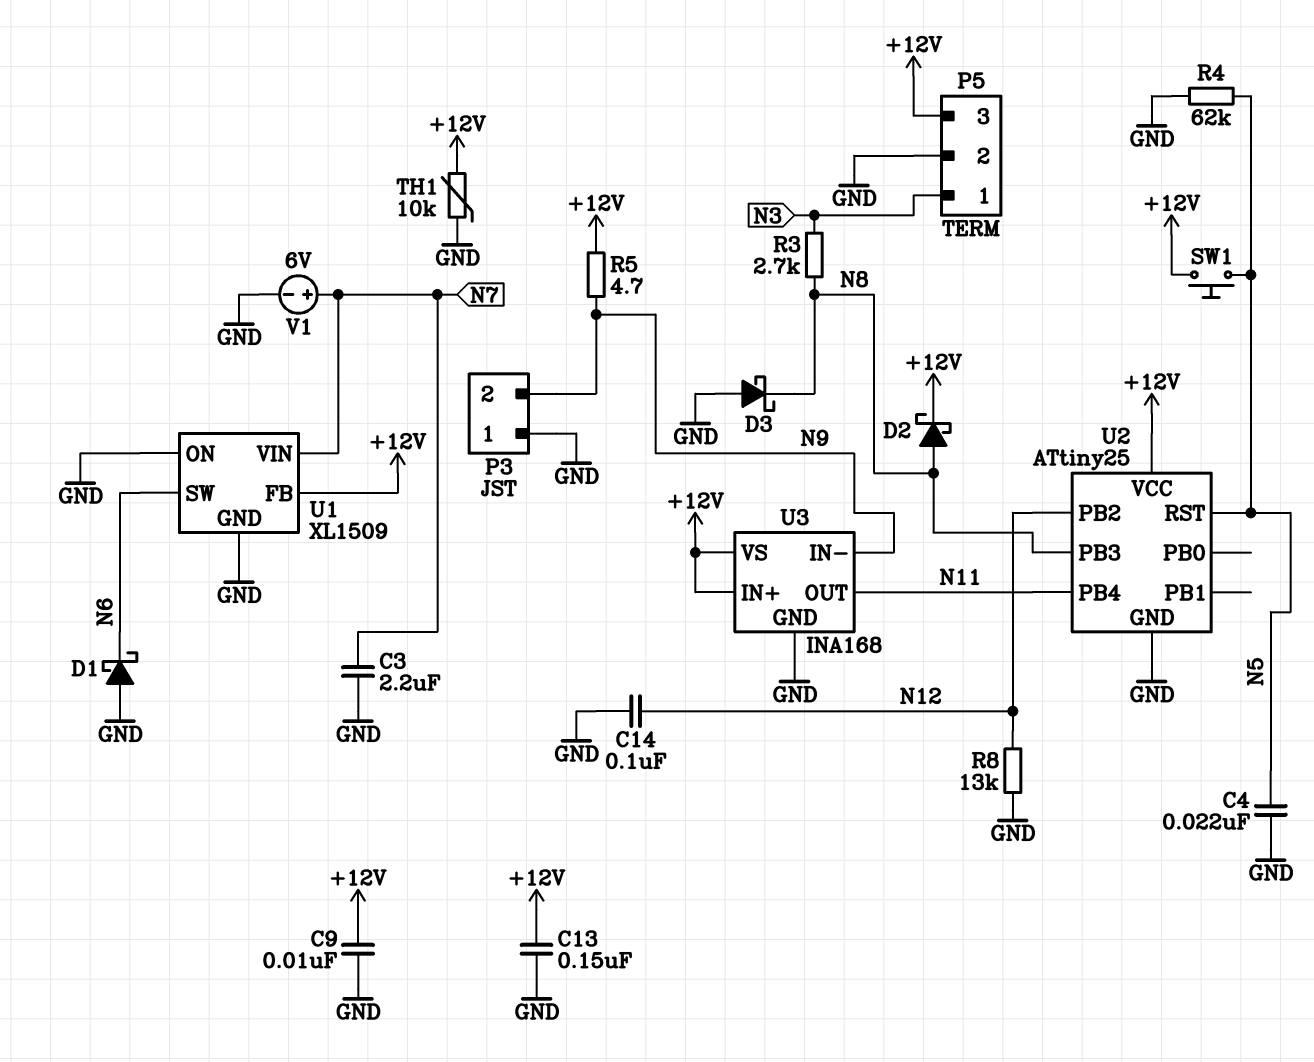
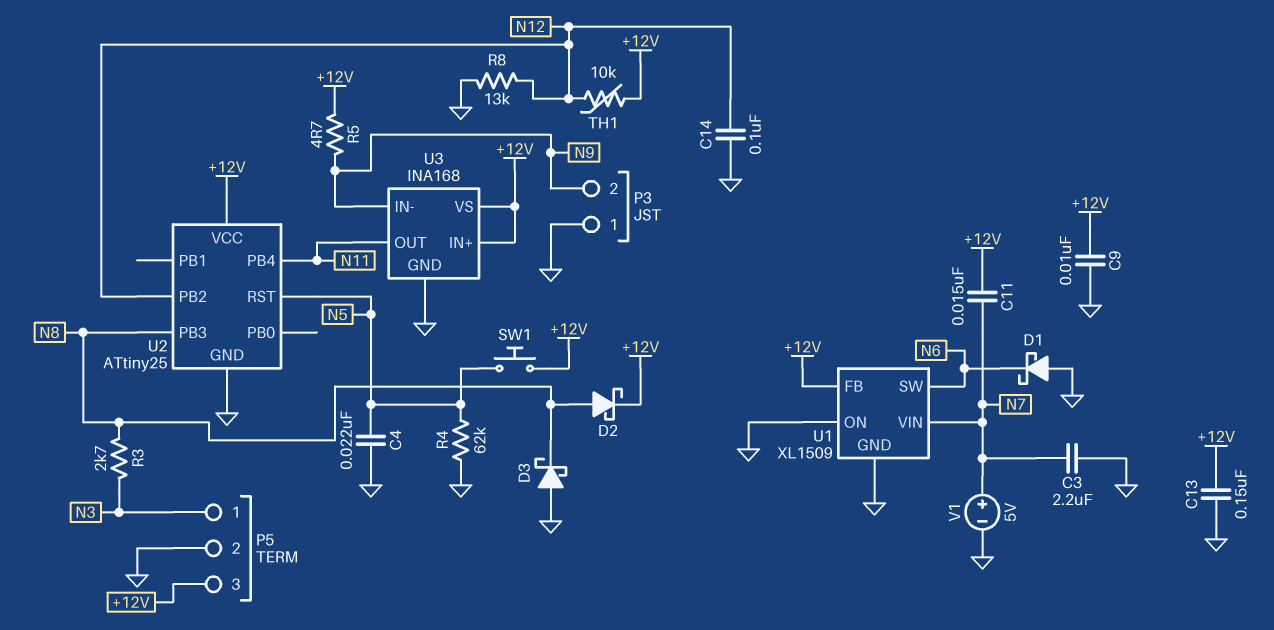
C11: none -> 15nF (+12V, N7)
TH1: 10k (+12V, GND) -> 10k (+12V, N12)
V1: 6V (plus N7, minus GND) -> 5V (plus N7, minus GND)

